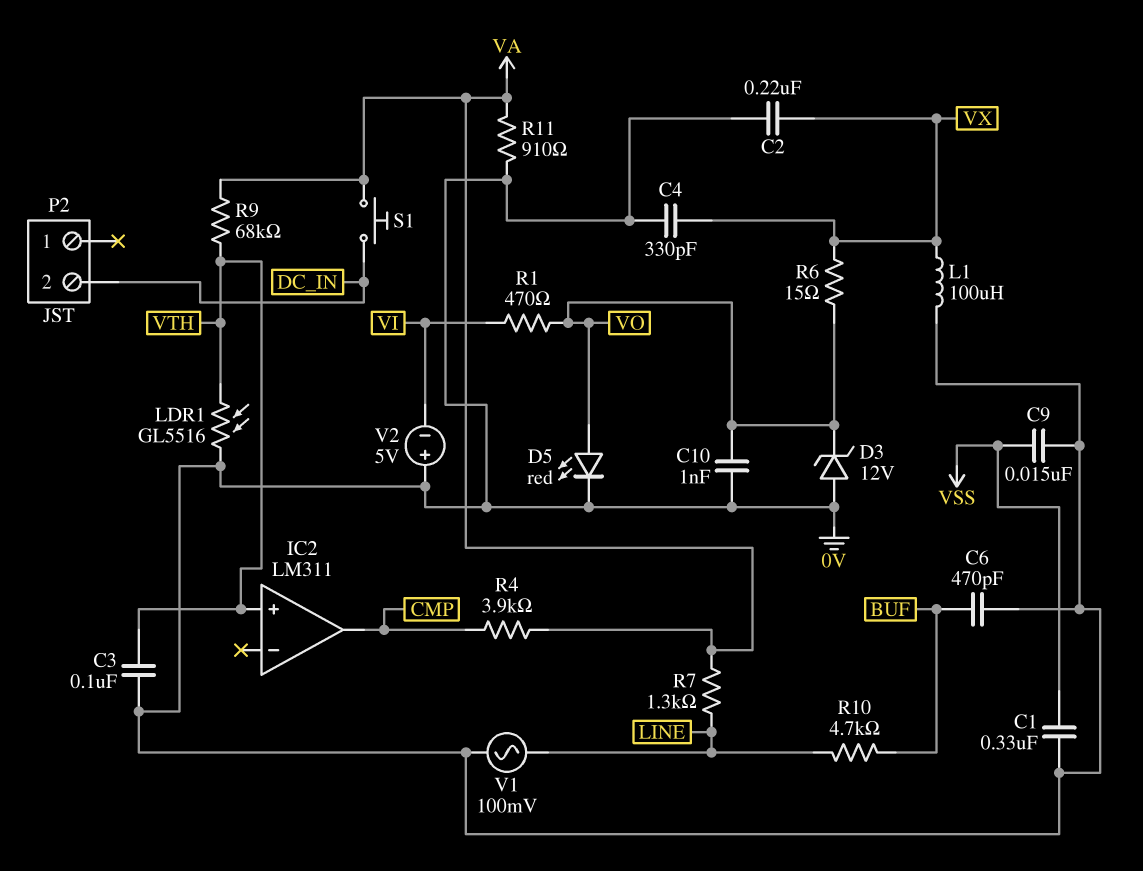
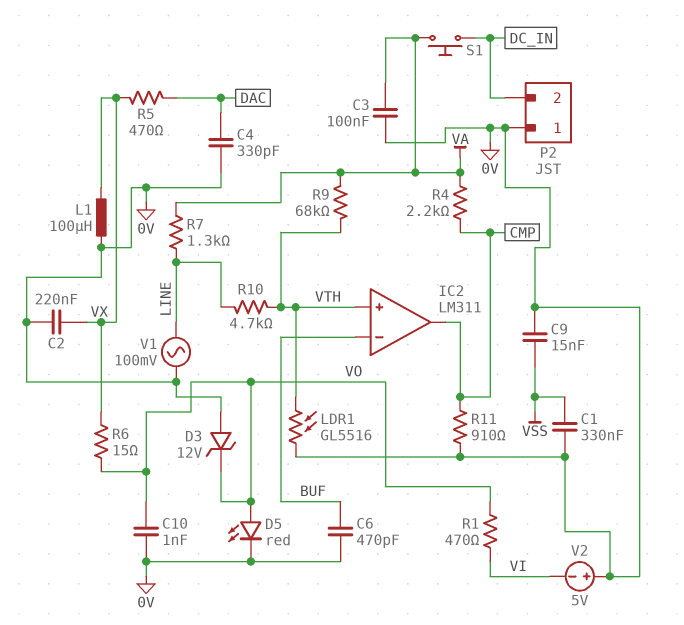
C3: 100nF (0V, VTH) -> 100nF (0V, VA)
C4: 330pF (0V, VX) -> 330pF (0V, DAC)
IC2 pin in-: none -> BUF
P2 pin 1: none -> 0V
R4: 3.9k (CMP, VA) -> 2.2k (CMP, VA)
R5: none -> 470 (DAC, VX)
R10: 4.7k (BUF, LINE) -> 4.7k (LINE, VTH)
R11: 910 (0V, VA) -> 910 (0V, CMP)

